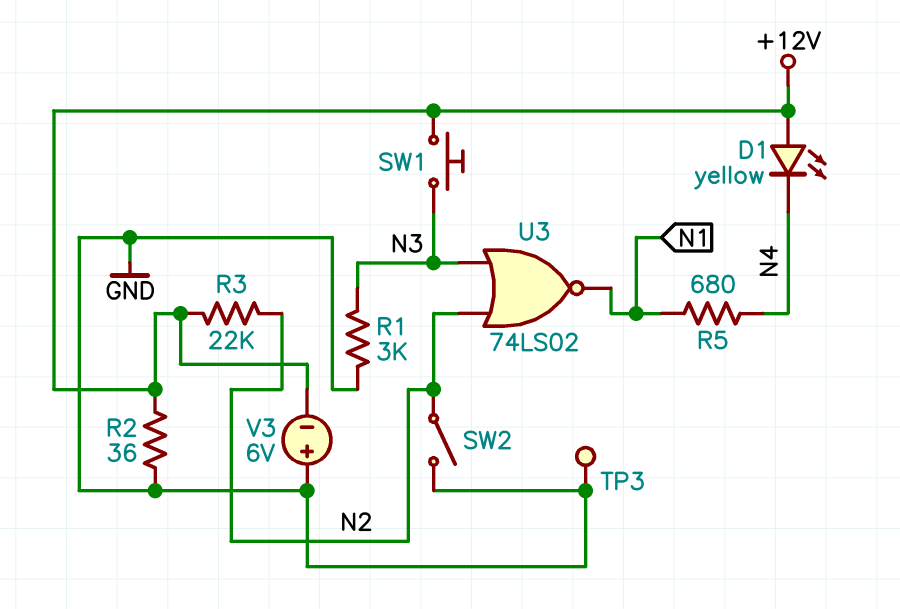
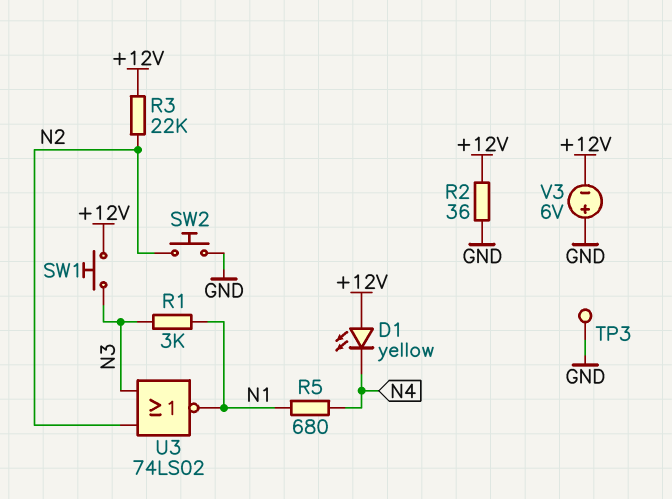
R1: 3k (GND, N3) -> 3k (N1, N3)
SW2: switch (GND, N2) -> button (GND, N2)

